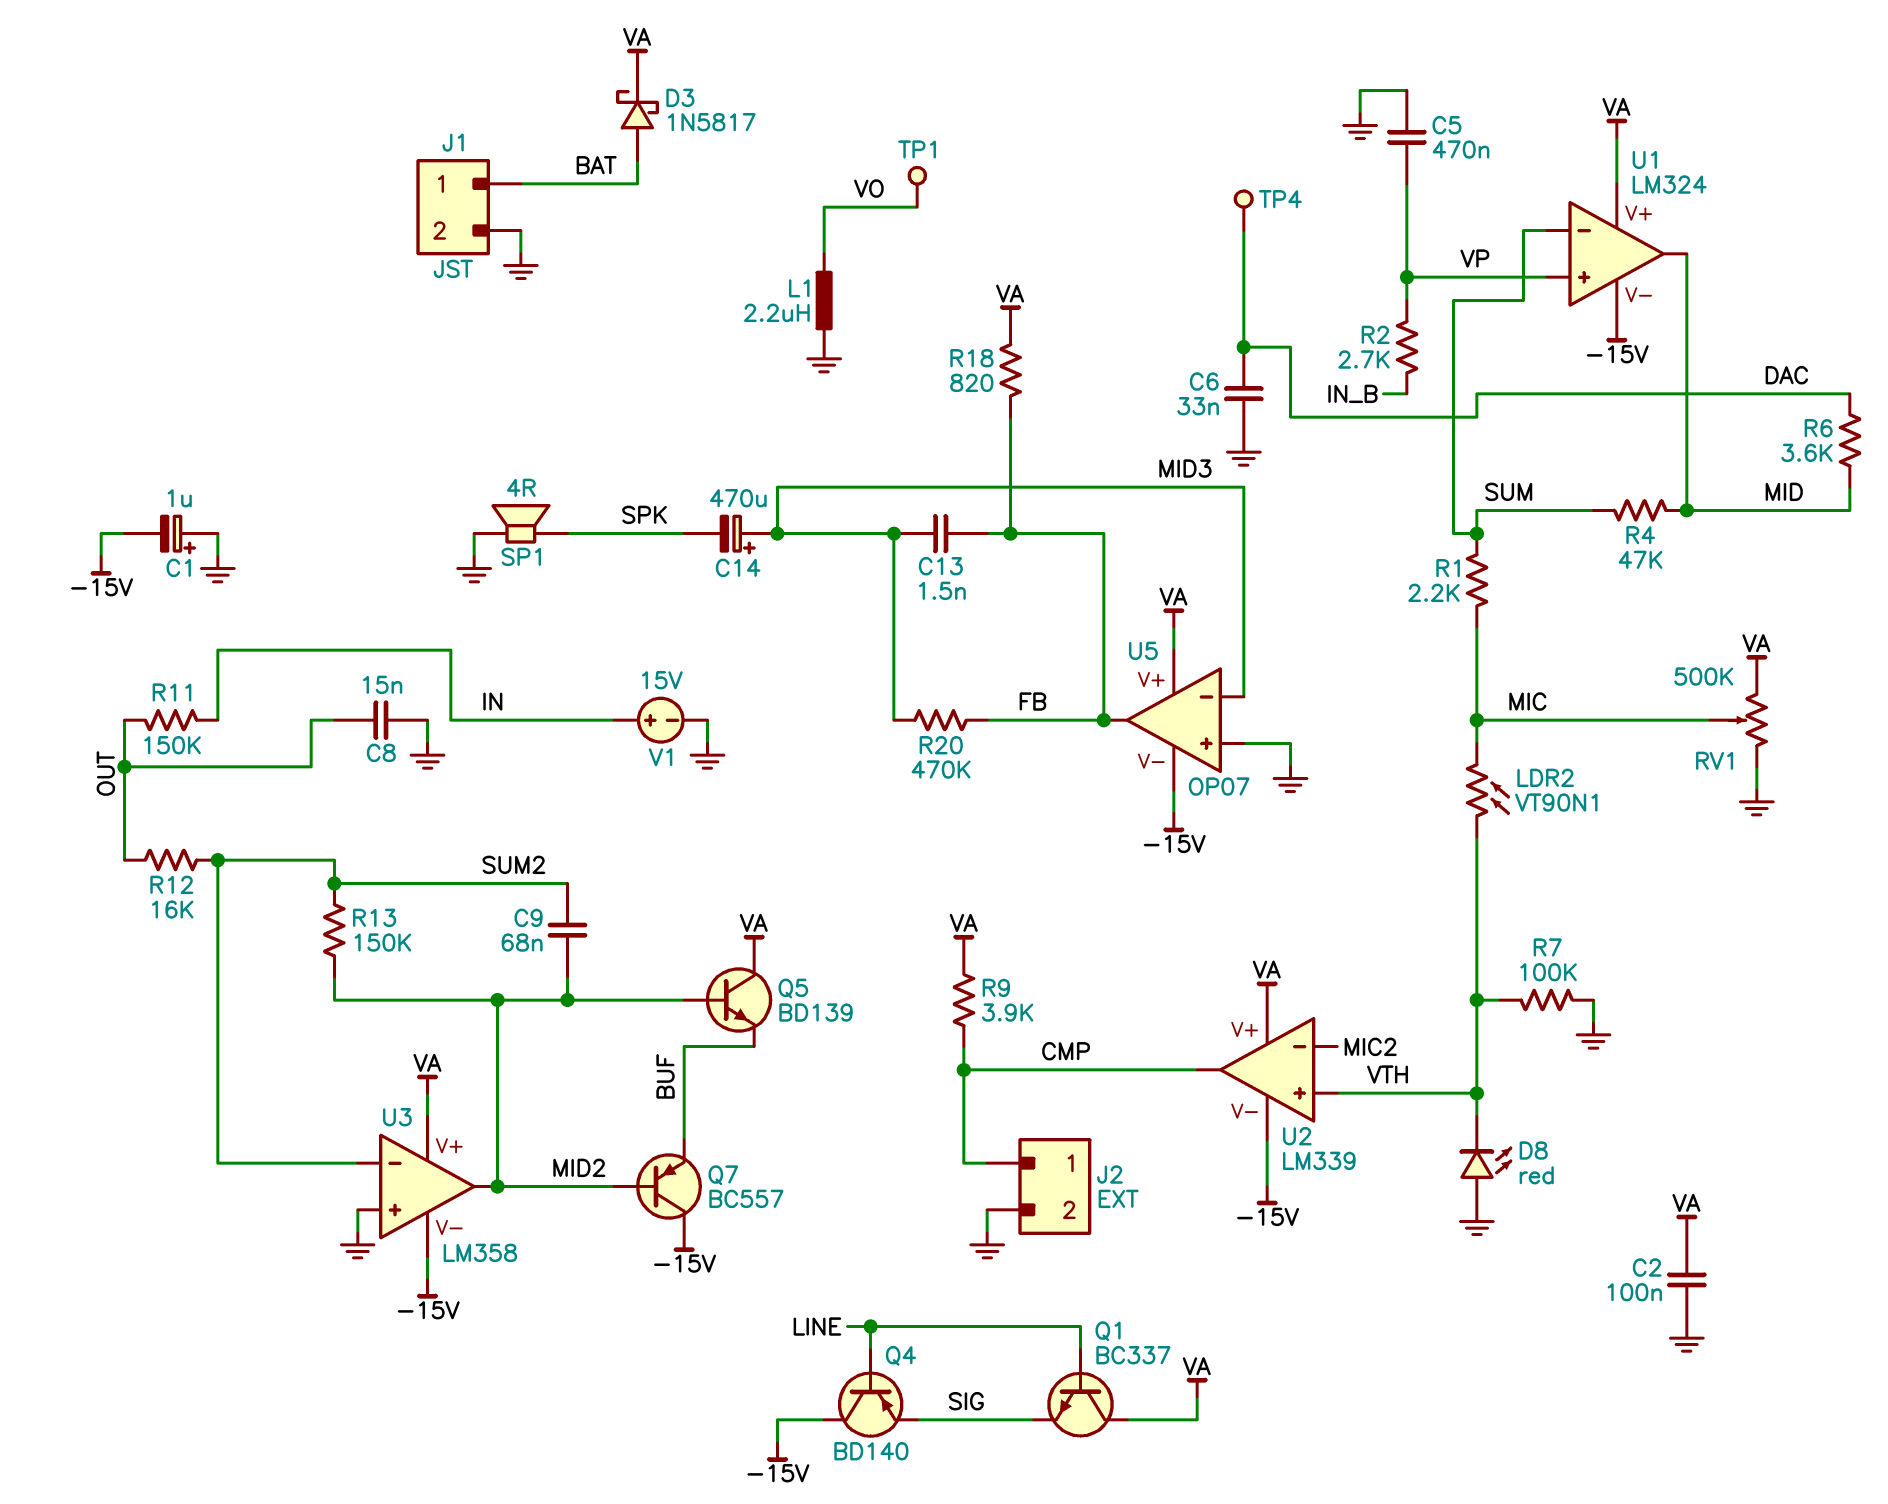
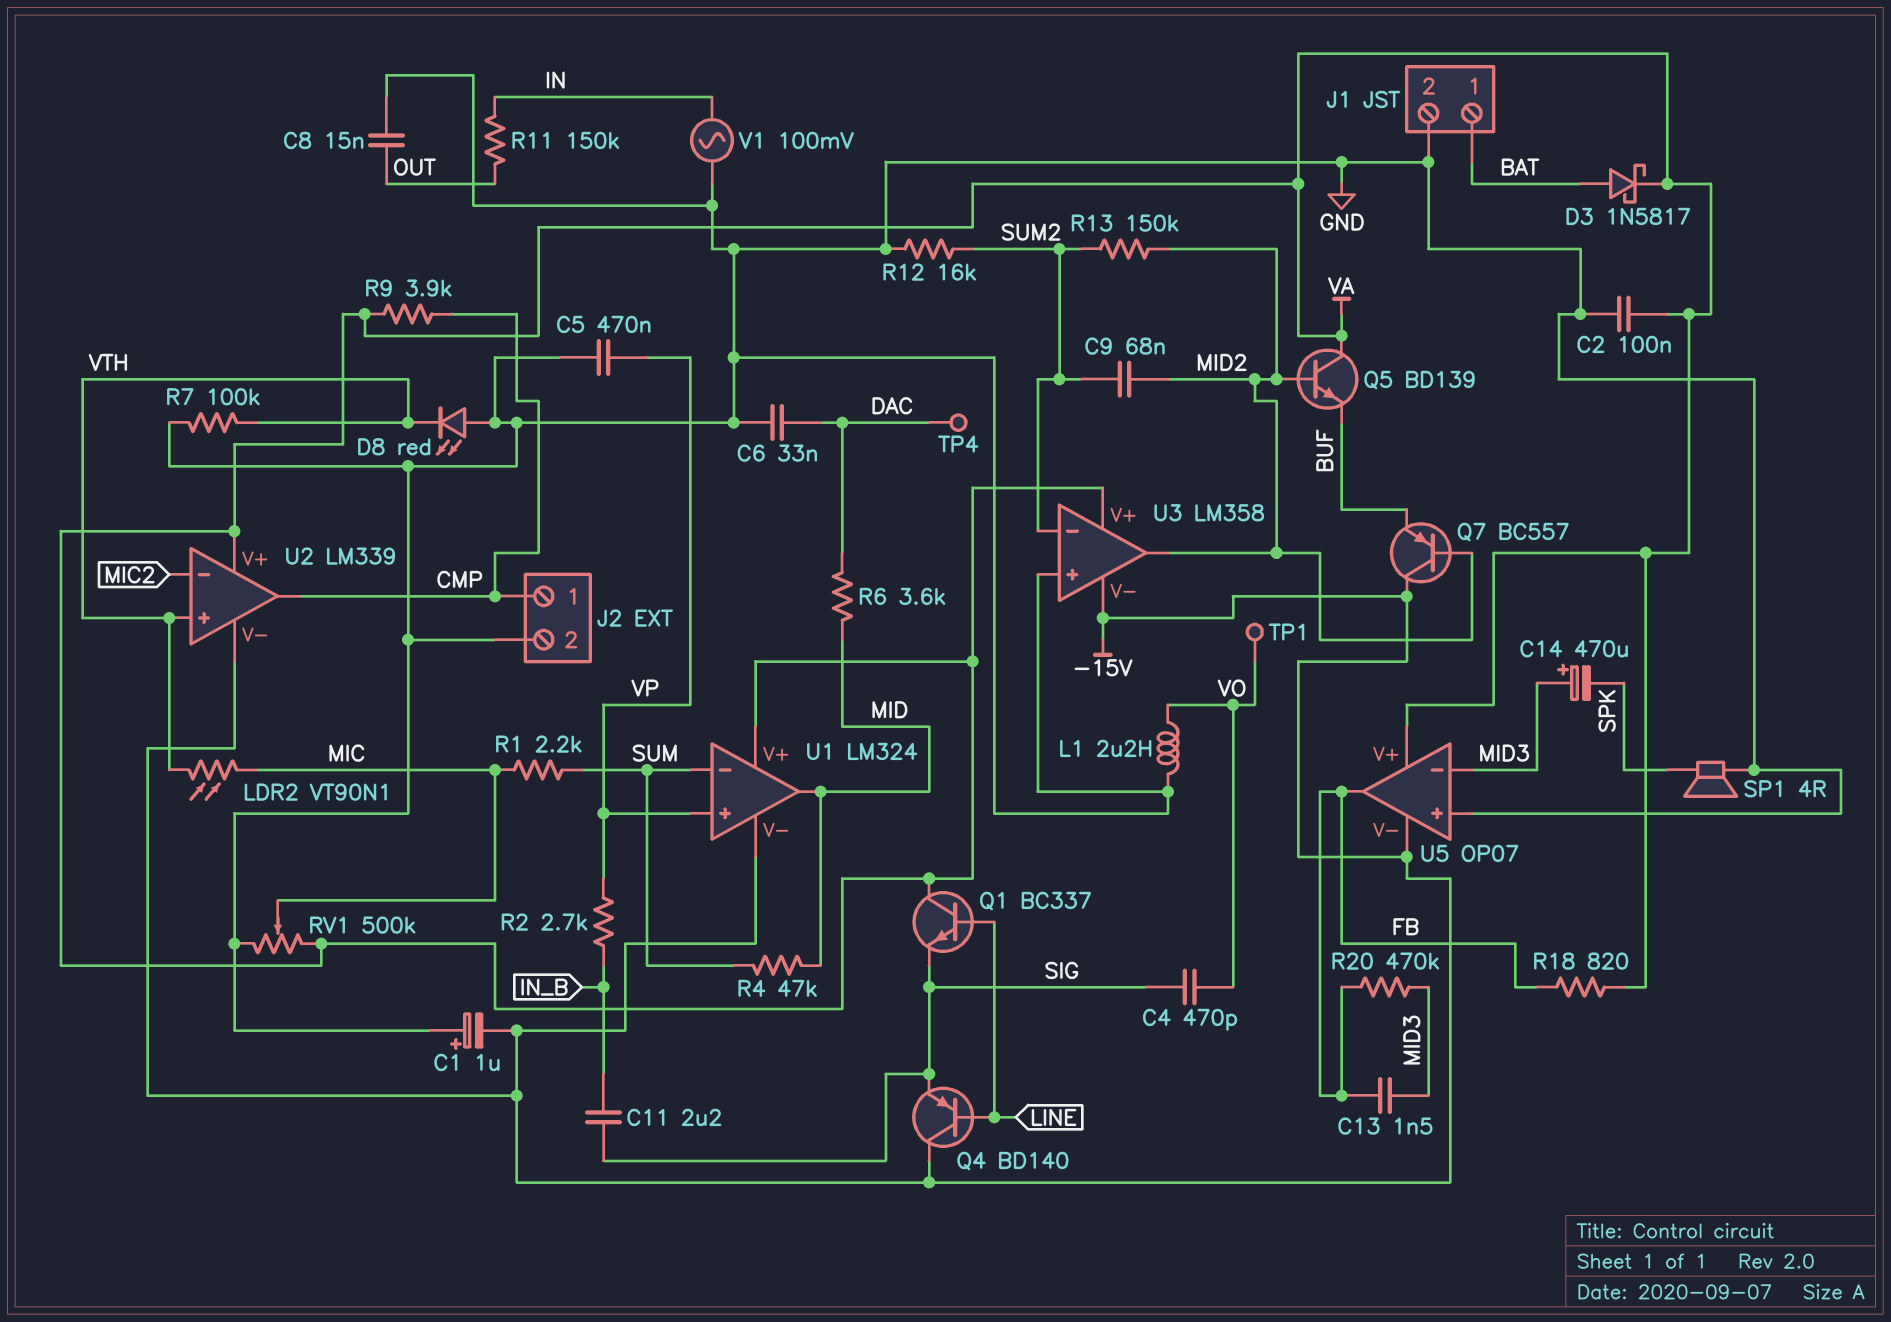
C4: none -> 470pF (SIG, VO)
C11: none -> 2.2uF (IN_B, SIG)
R12: 16k (OUT, SUM2) -> 16k (GND, SUM2)
V1: 15V (plus IN, minus GND) -> AC 100mV (GND, IN)

